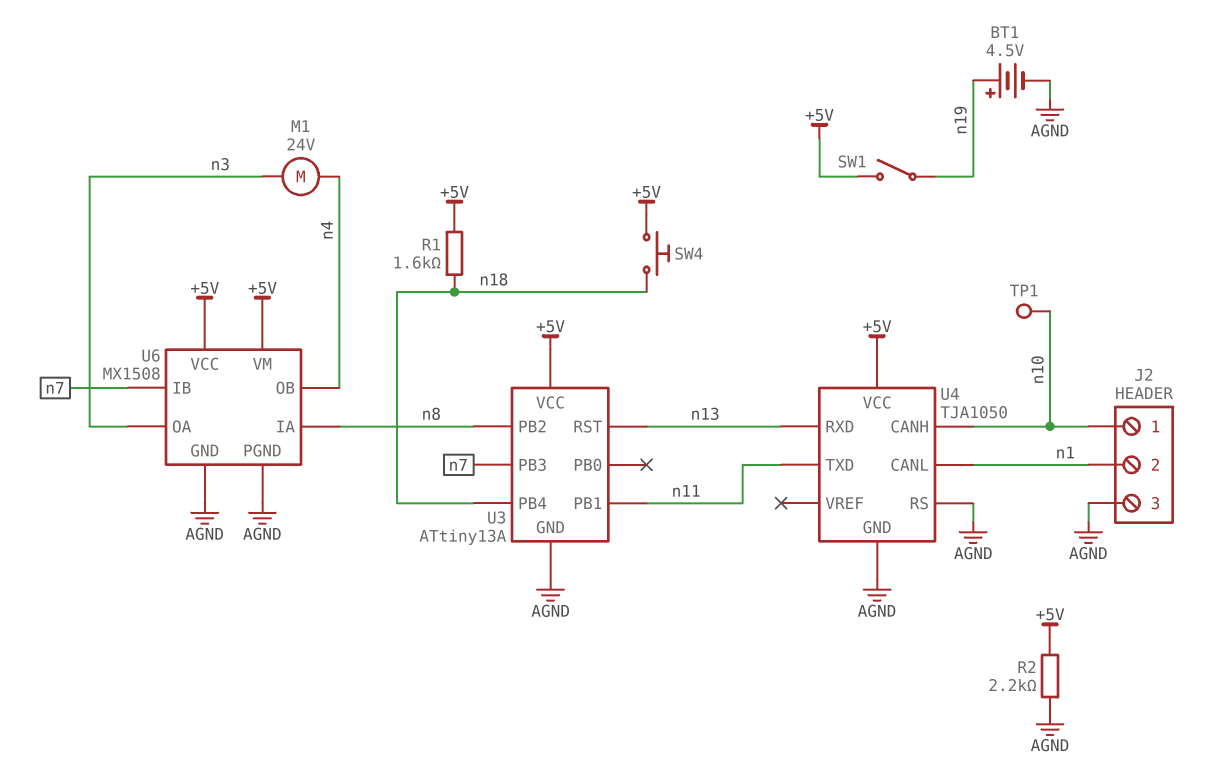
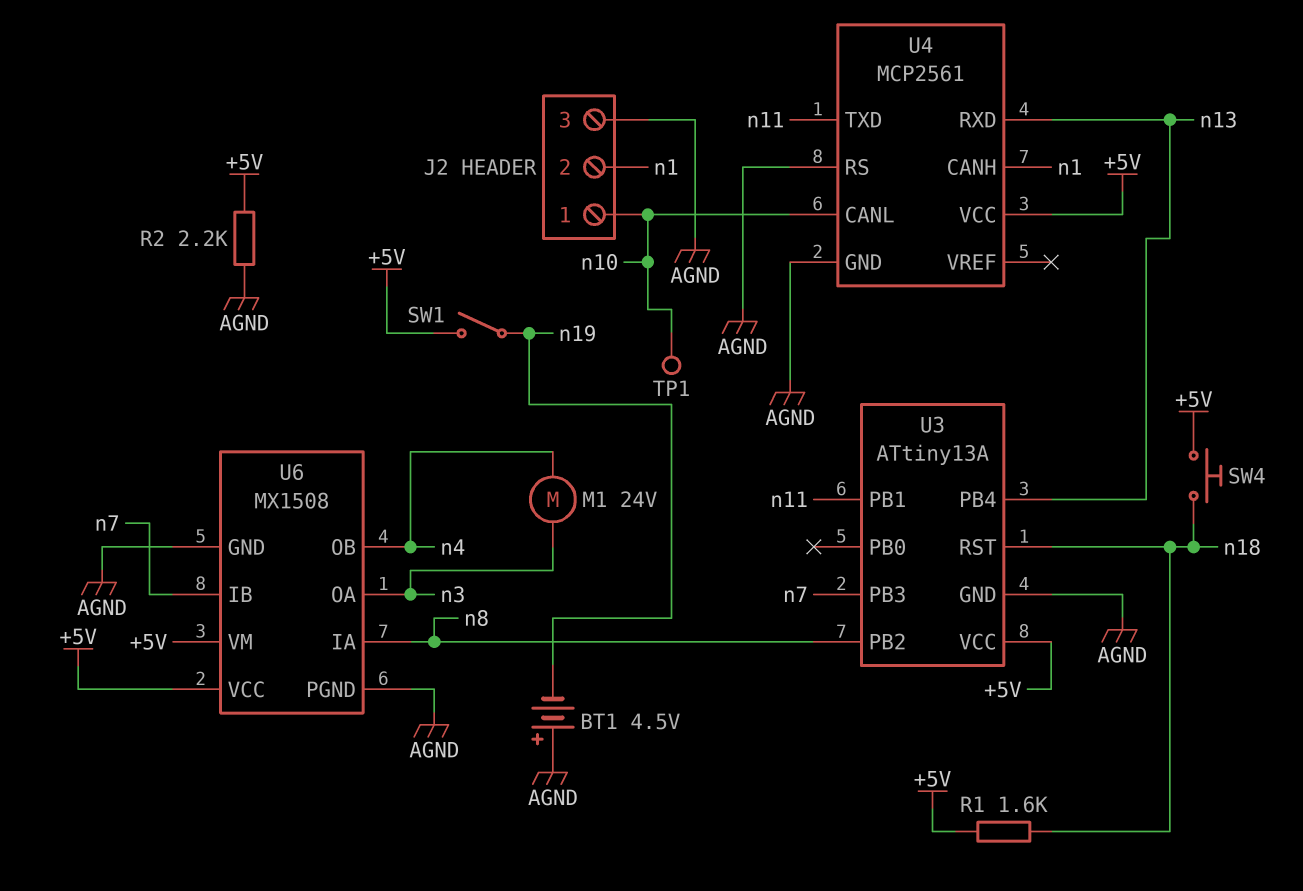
BT1: 4.5V (plus n19, minus AGND) -> 4.5V (plus AGND, minus n19)
U3 pin PB4: n18 -> n13
U3 pin RST: n13 -> n18
U4: TJA1050 -> MCP2561
U4 pin CANH: n10 -> n1
U4 pin CANL: n1 -> n10

